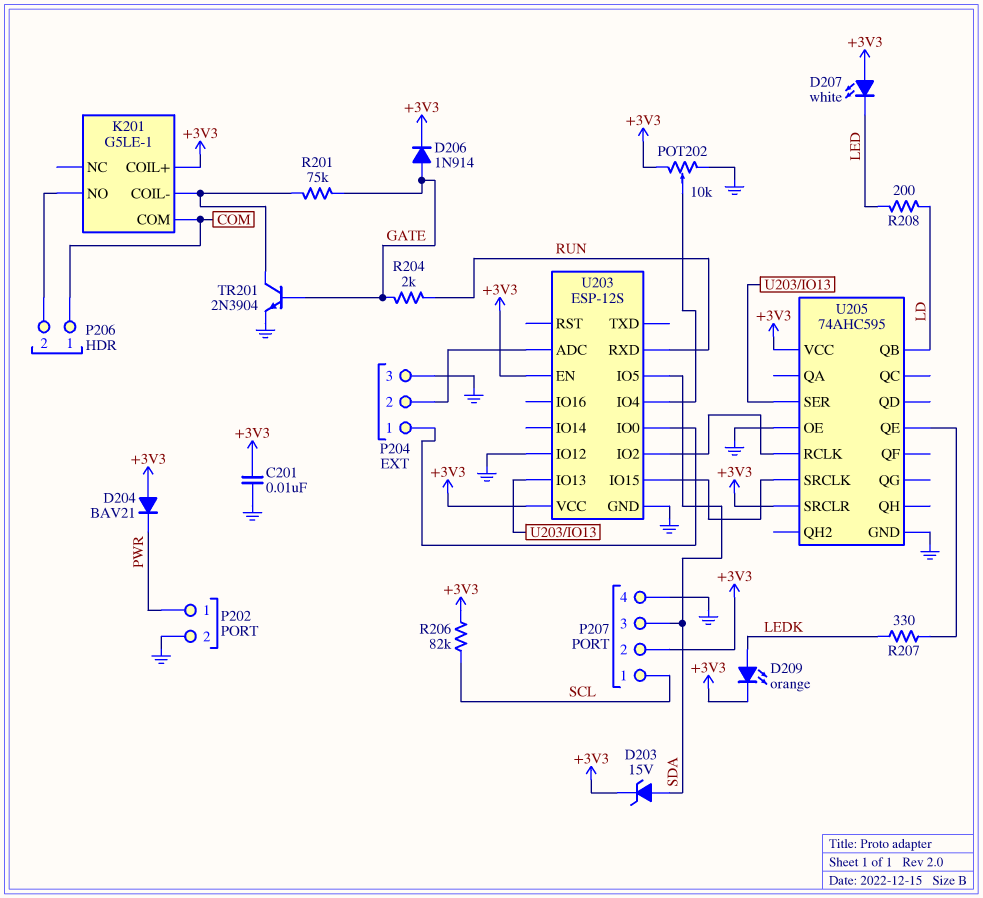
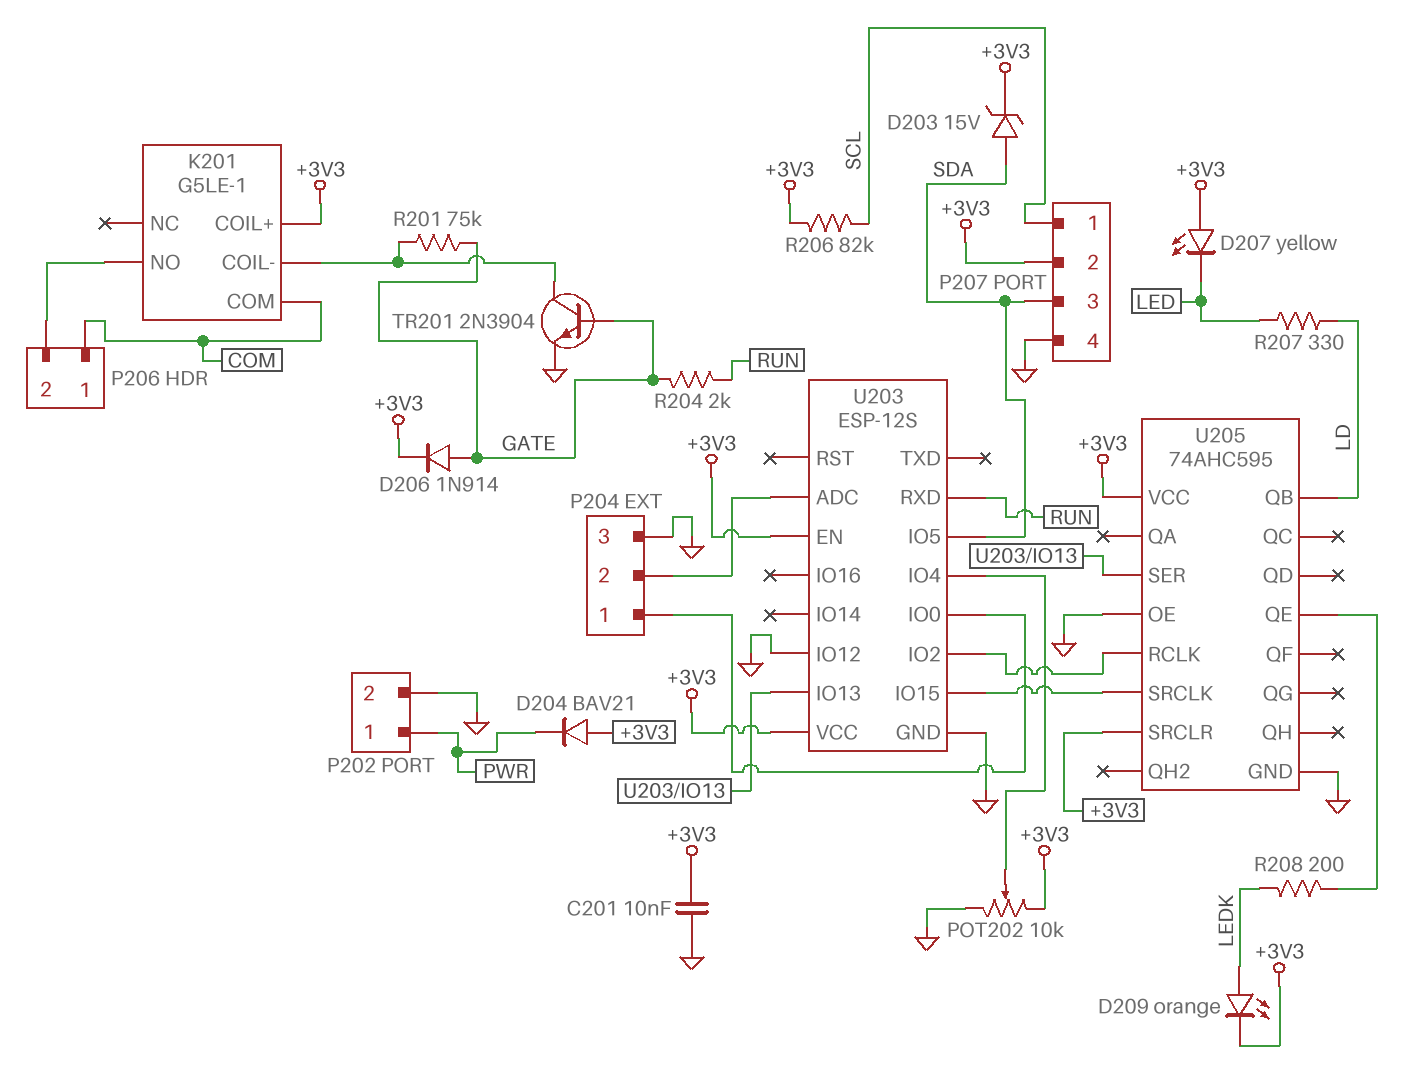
D207: LED white (A +3V3, K LED) -> LED yellow (A +3V3, K LED)
R207: 330 (LEDK, U205/QE) -> 330 (LD, LED)
R208: 200 (LD, LED) -> 200 (LEDK, U205/QE)

